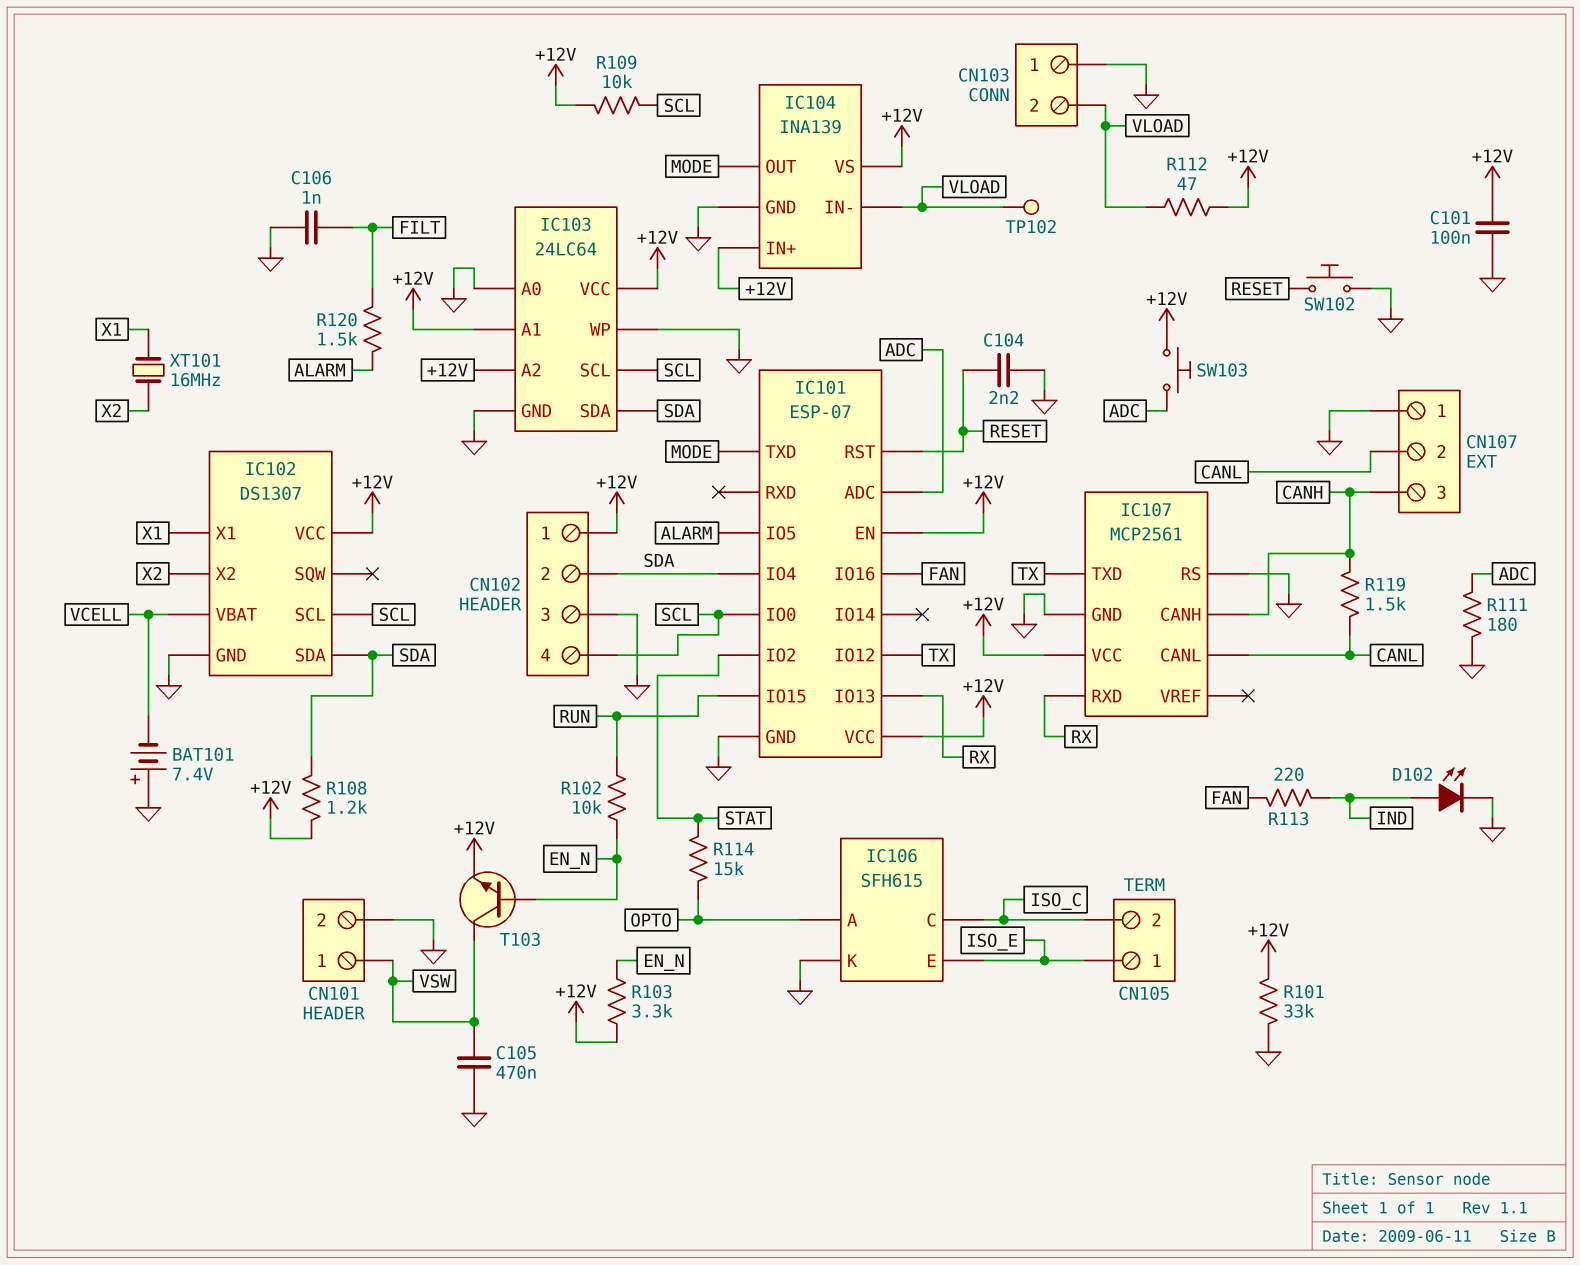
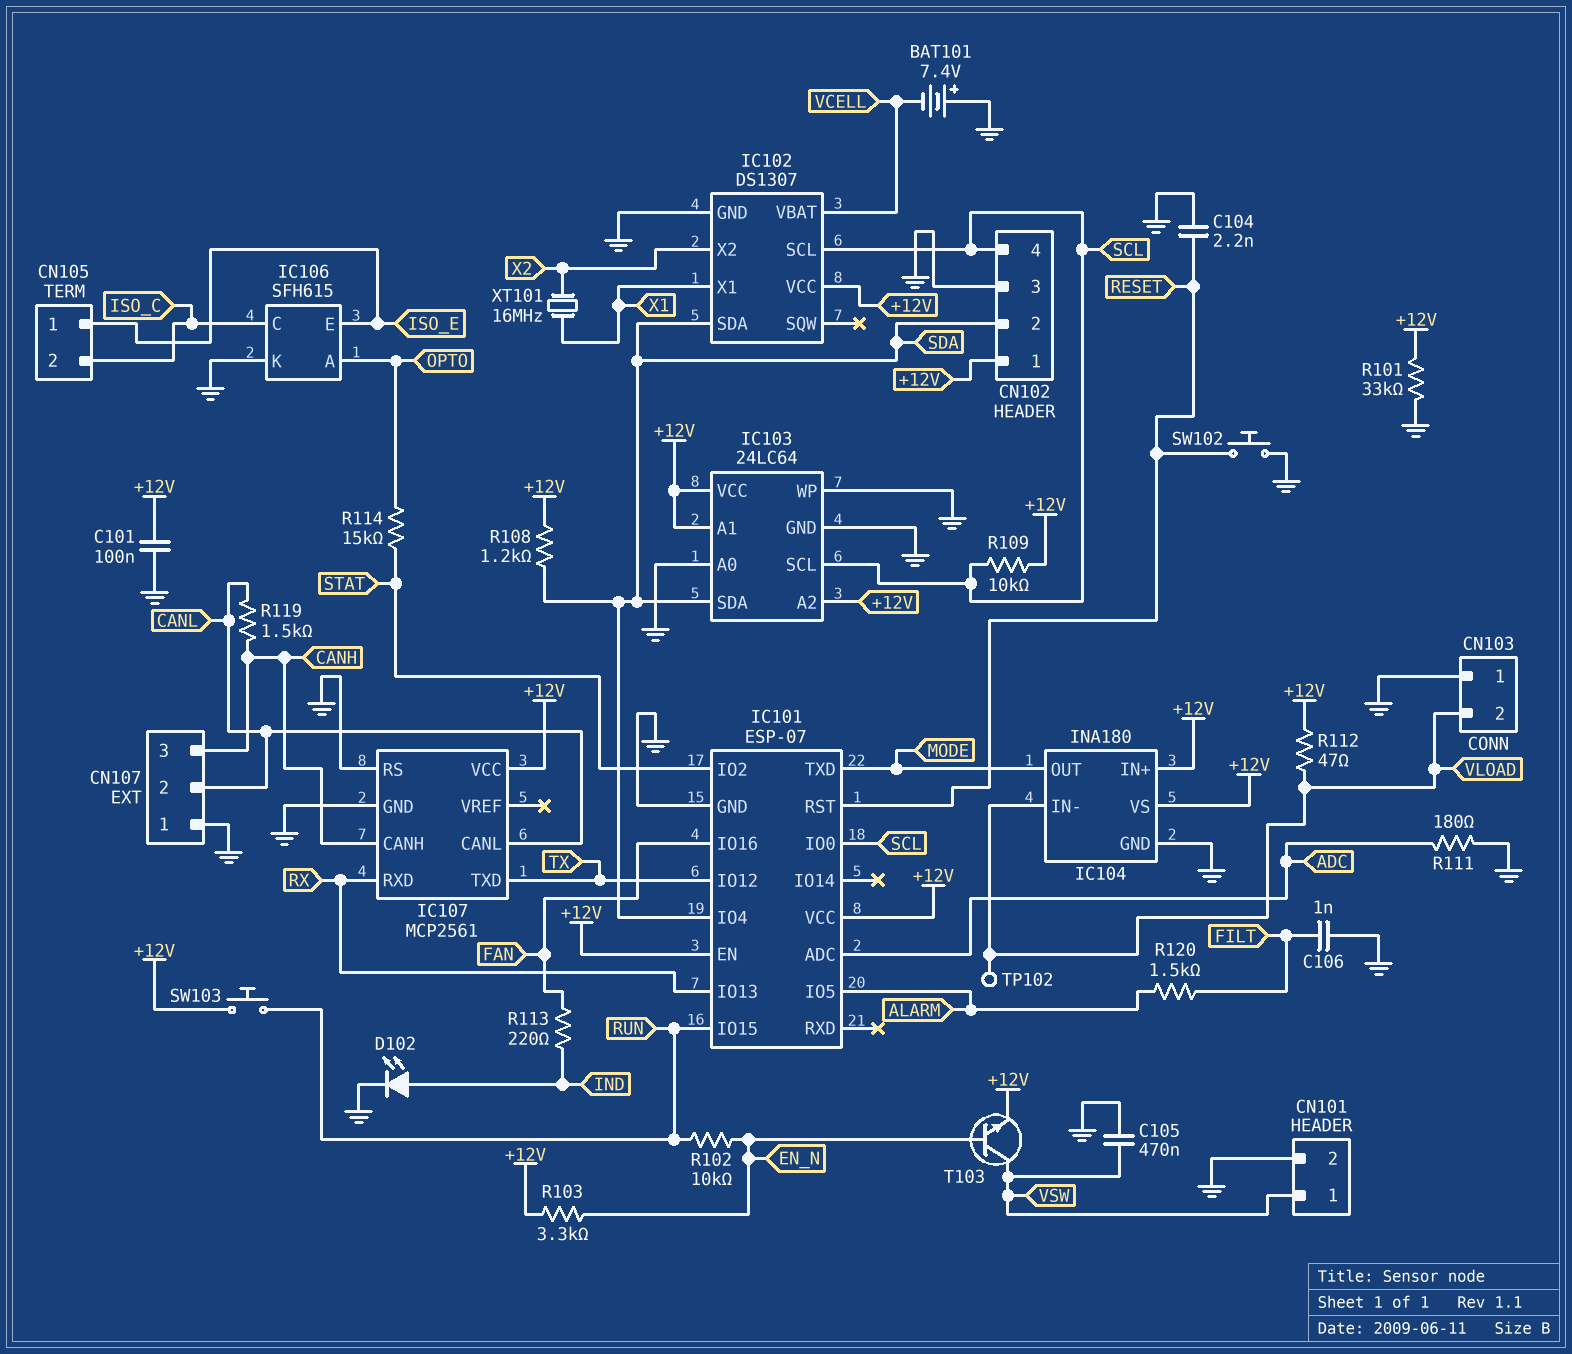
IC104: INA139 -> INA180
SW103: button (+12V, ADC) -> button (+12V, RUN)

